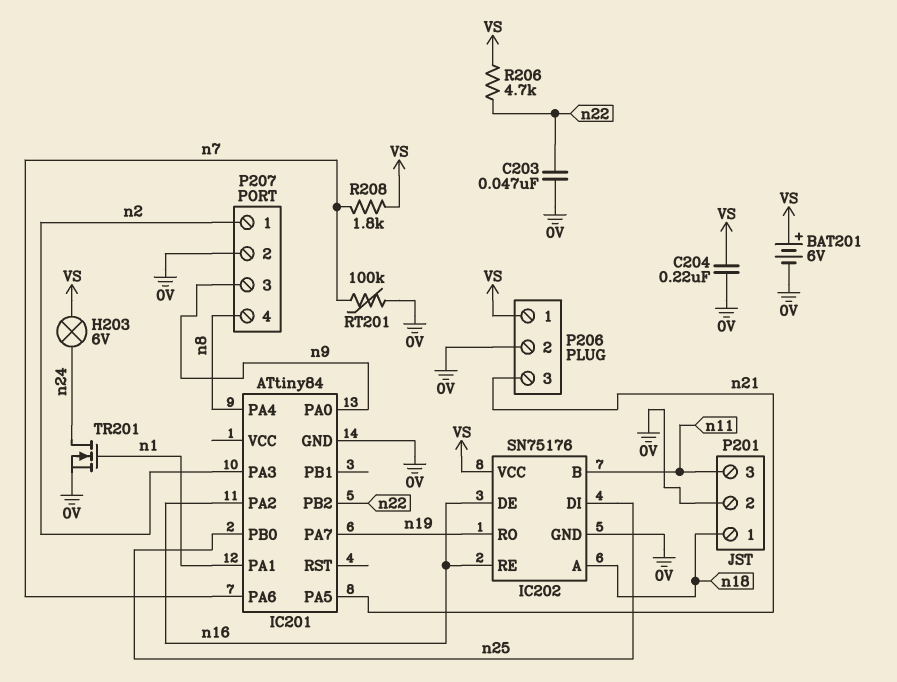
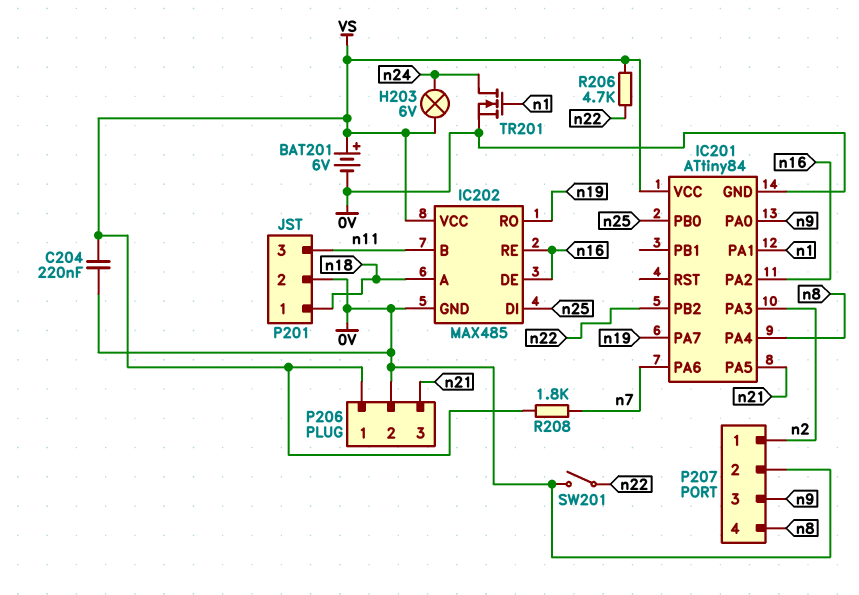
C203: 47nF (0V, n22) -> none
IC201 pin VCC: none -> VS
IC202: SN75176 -> MAX485
RT201: 100k (0V, n7) -> none
SW201: none -> switch (0V, n22)

